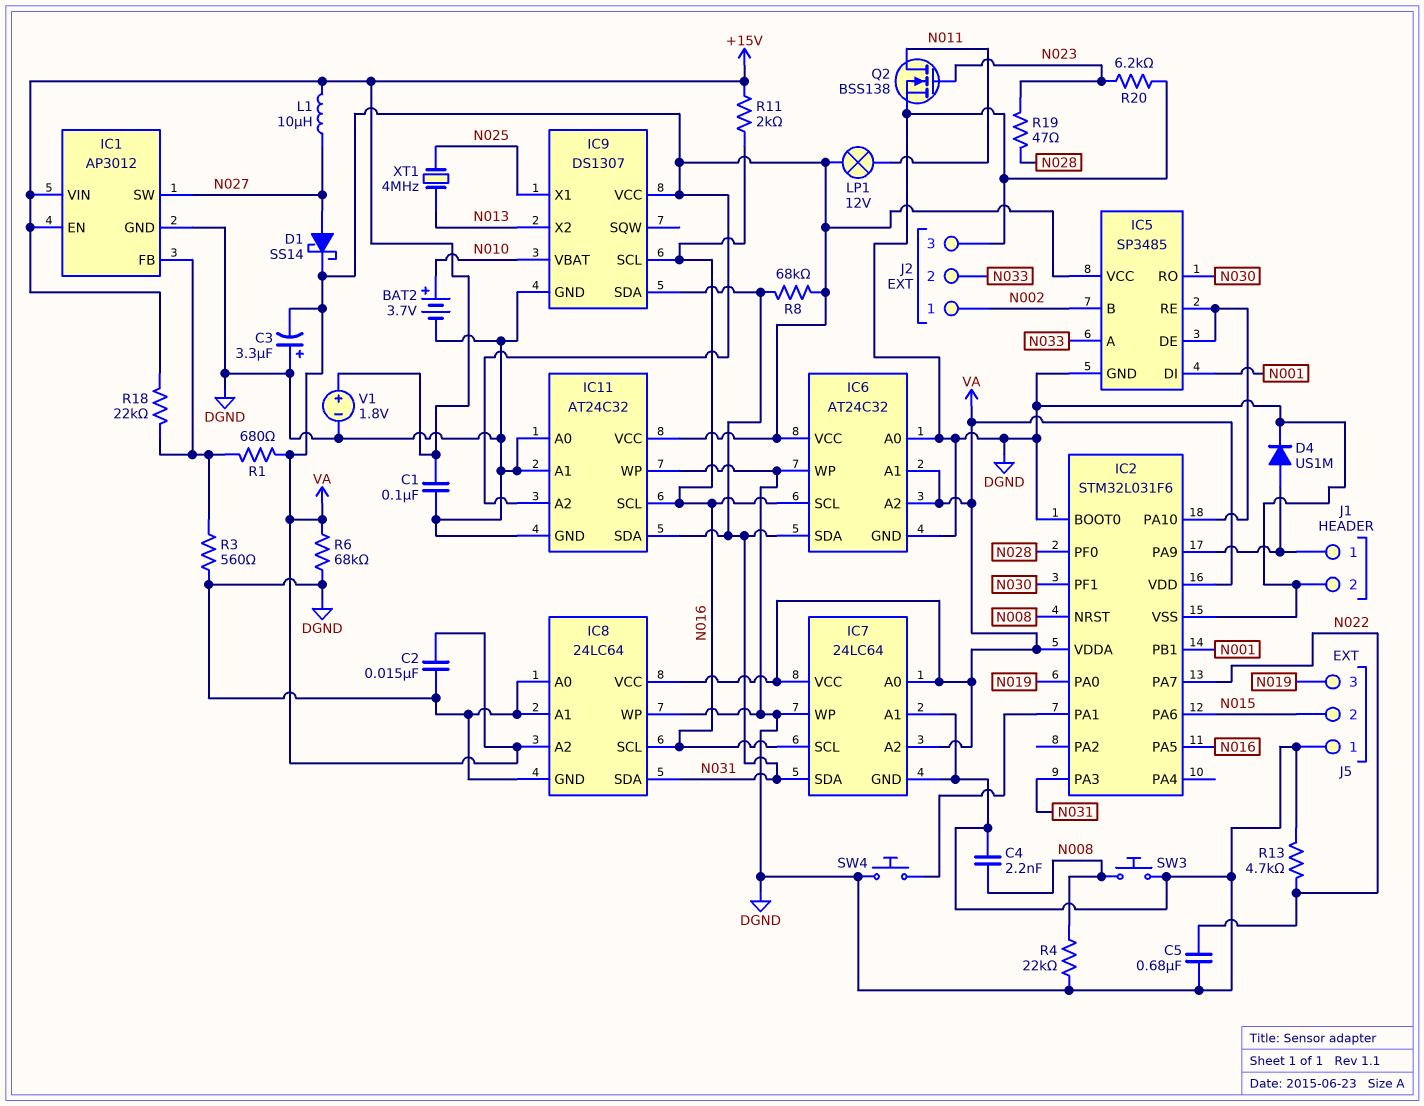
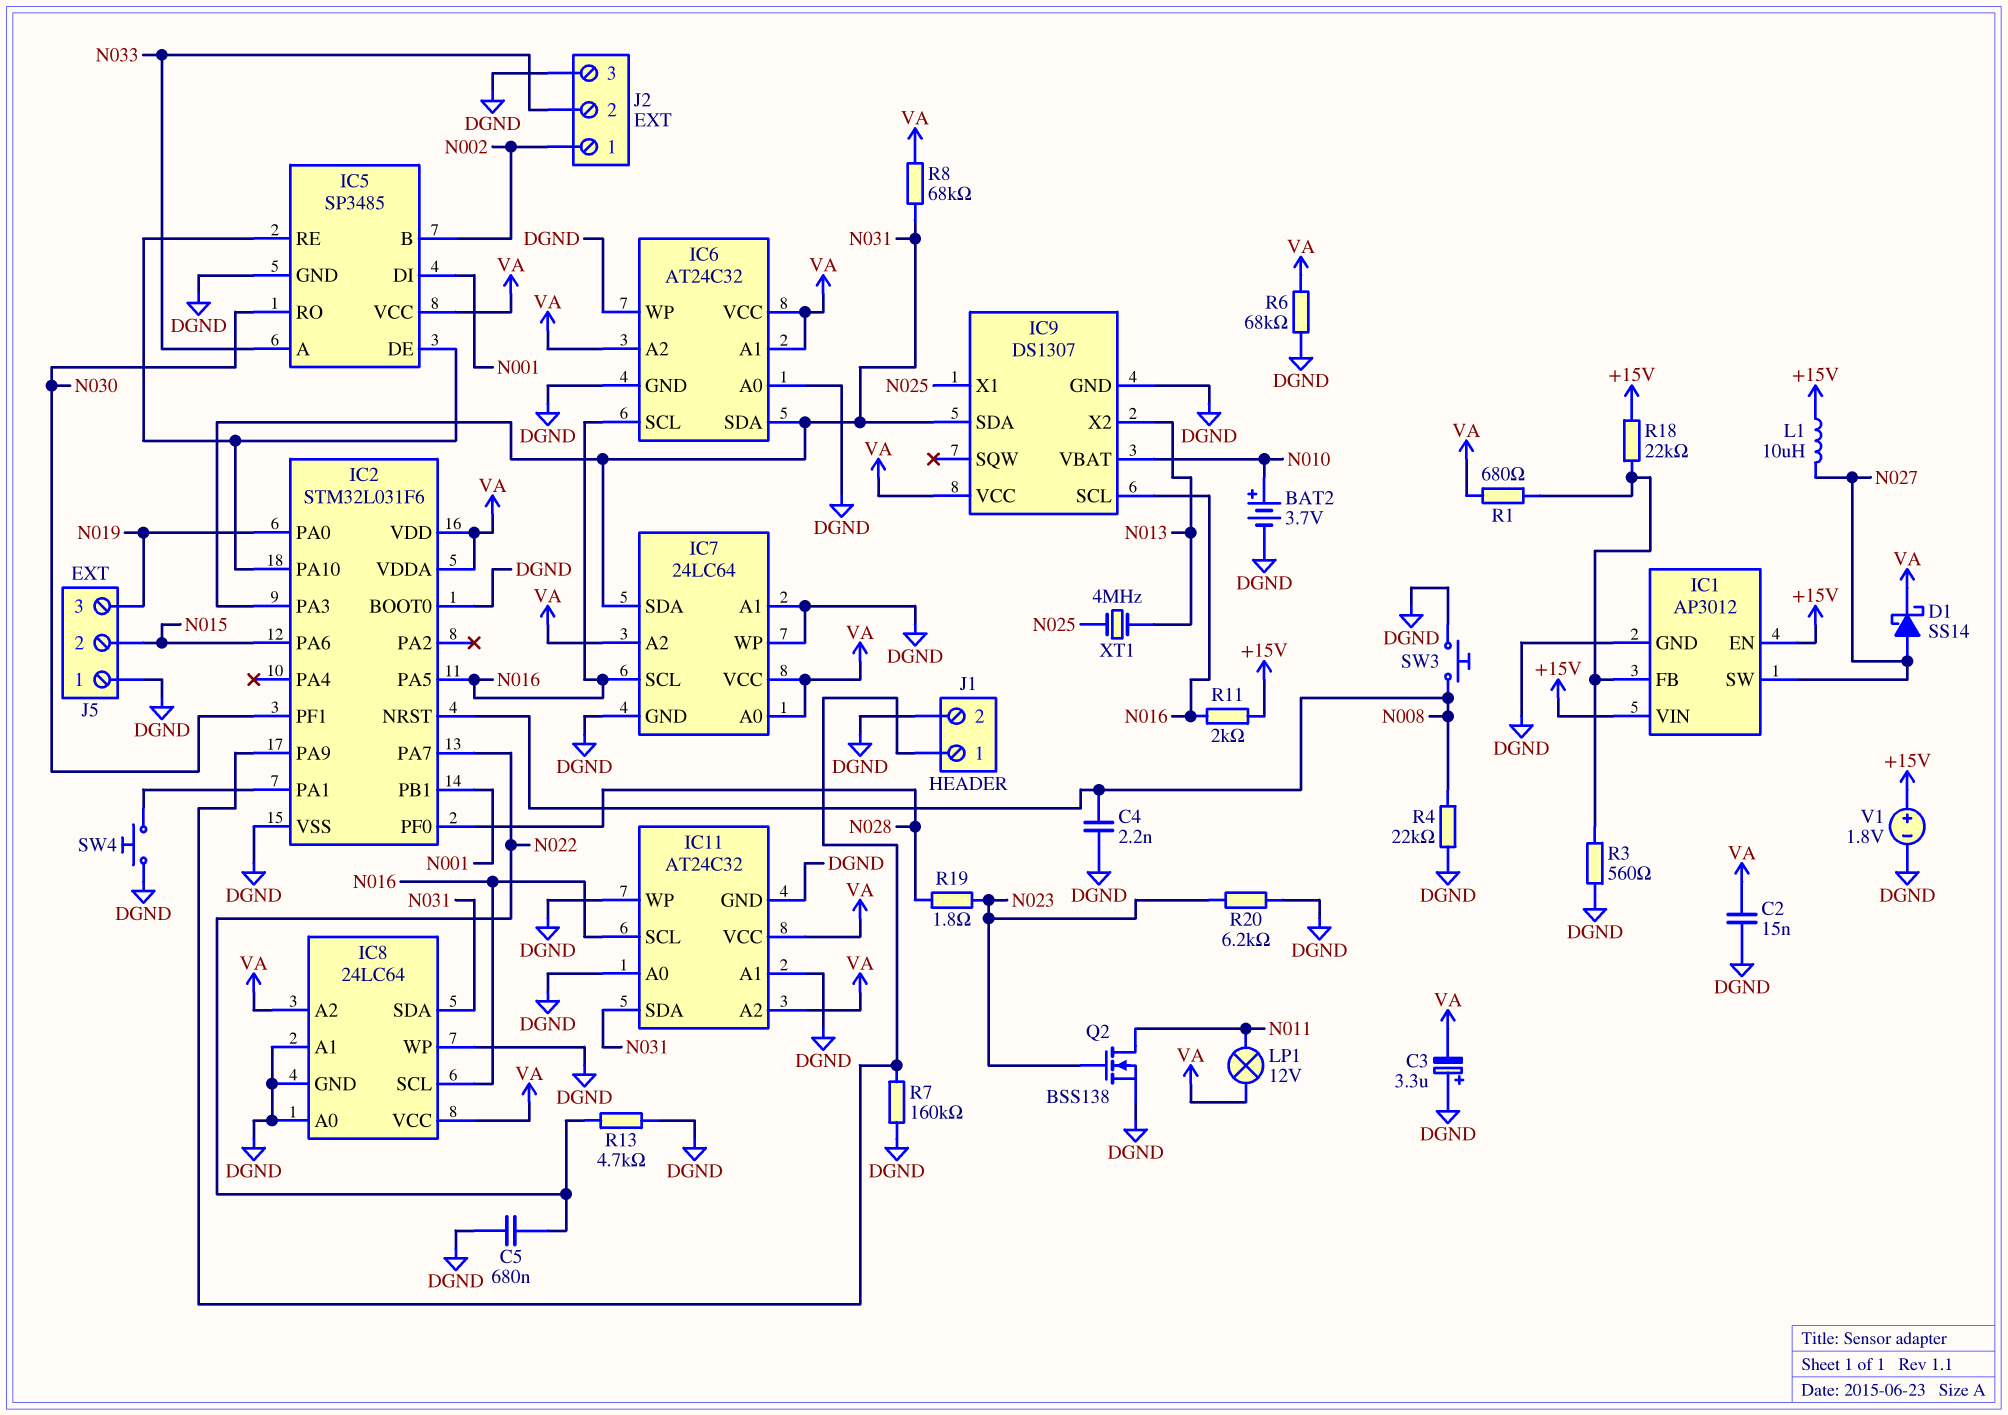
C1: 100nF (+15V, DGND) -> none
D4: diode US1M (A IC2/PA9, K DGND) -> none
R7: none -> 160k (DGND, IC2/PA9)
R19: 47 (N023, N028) -> 1.8 (N023, N028)

